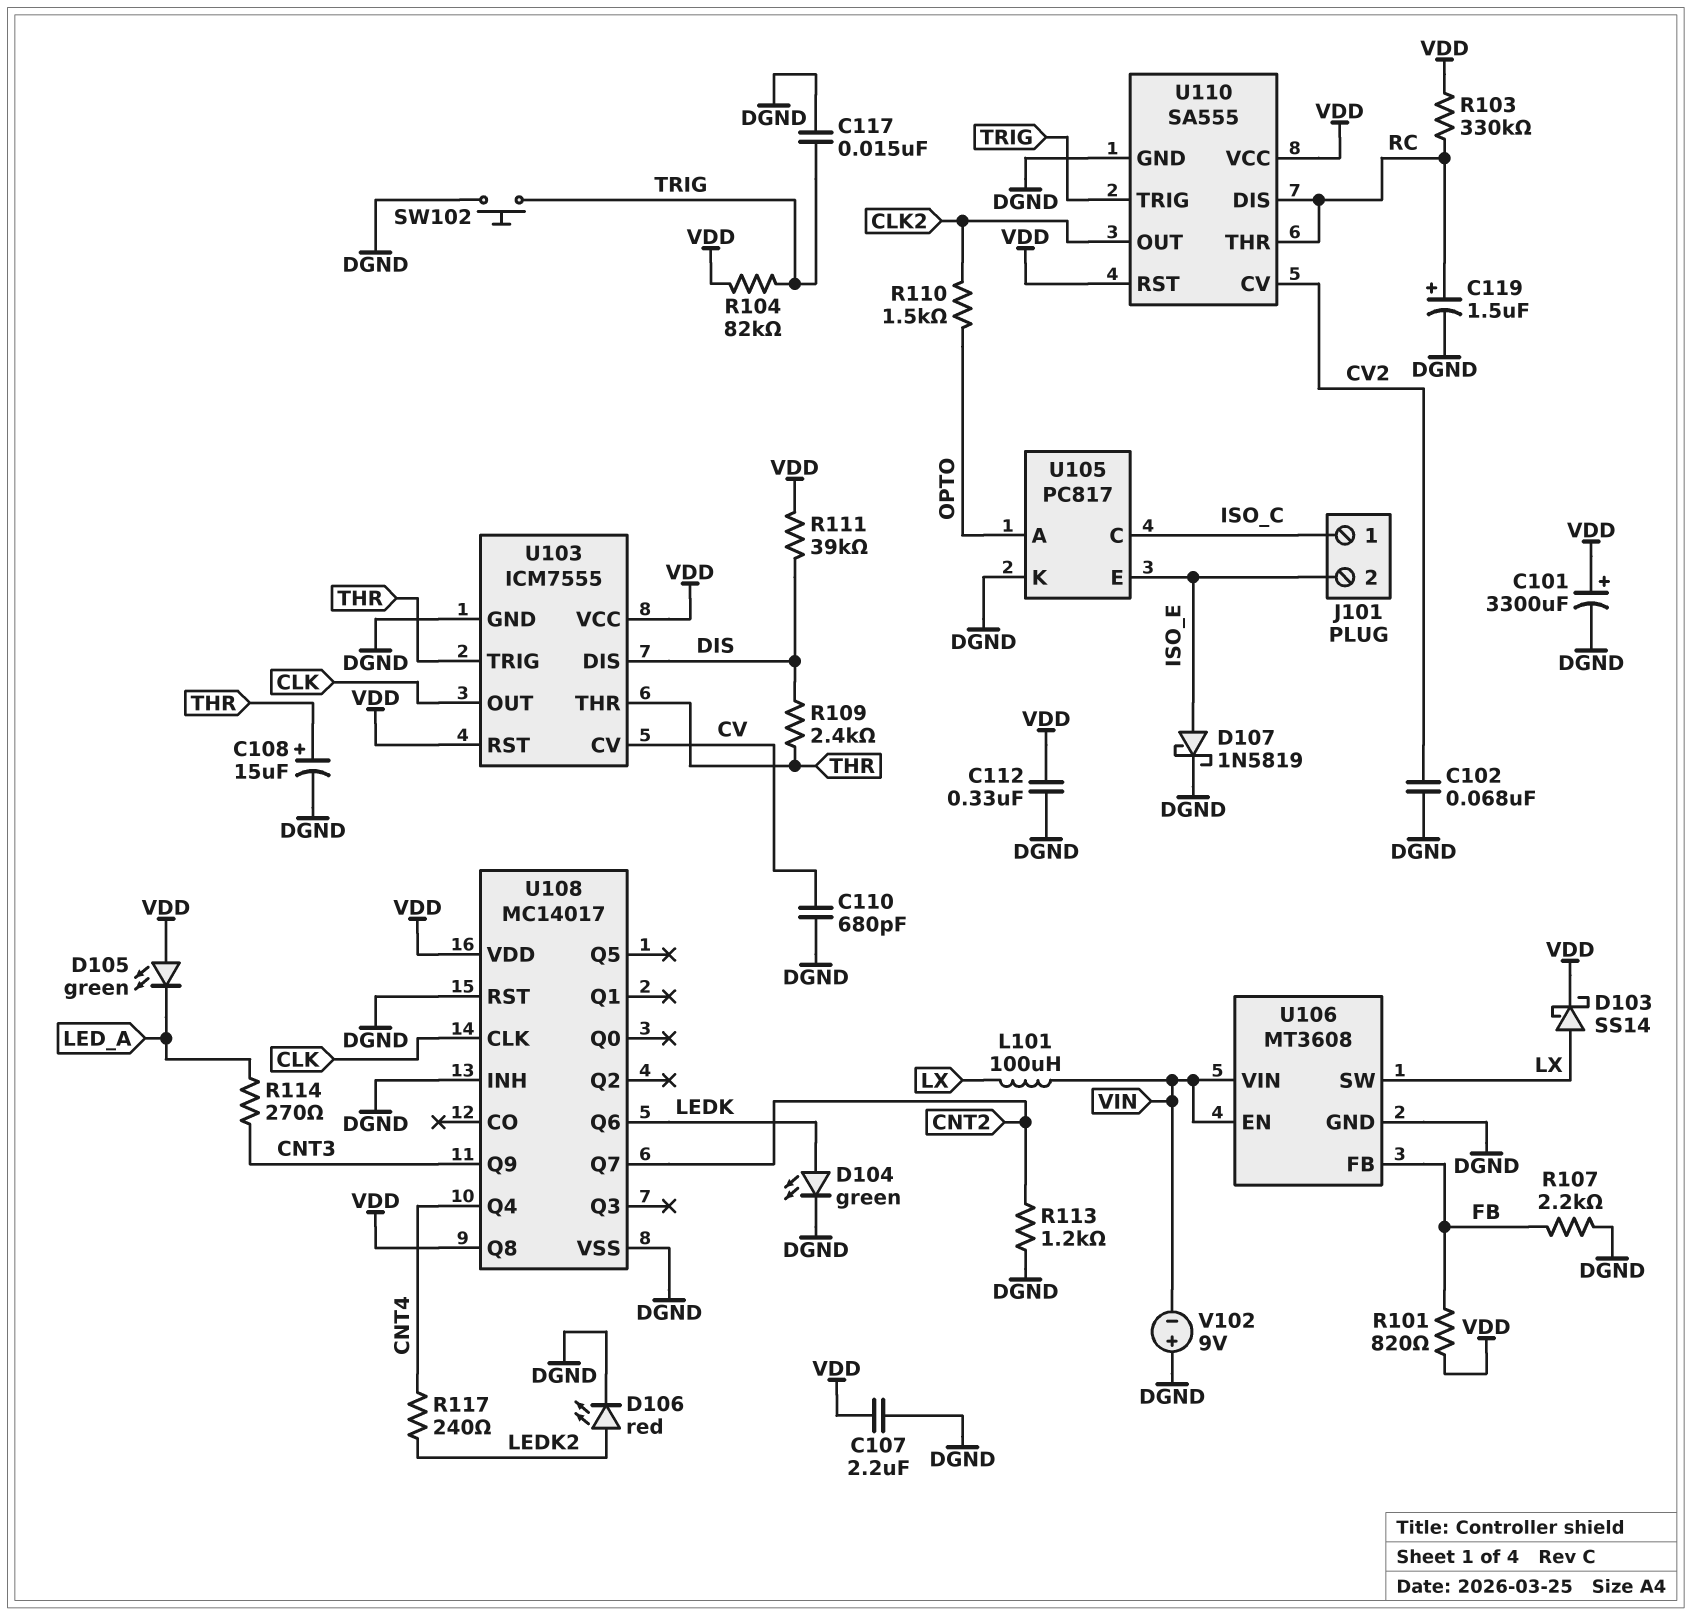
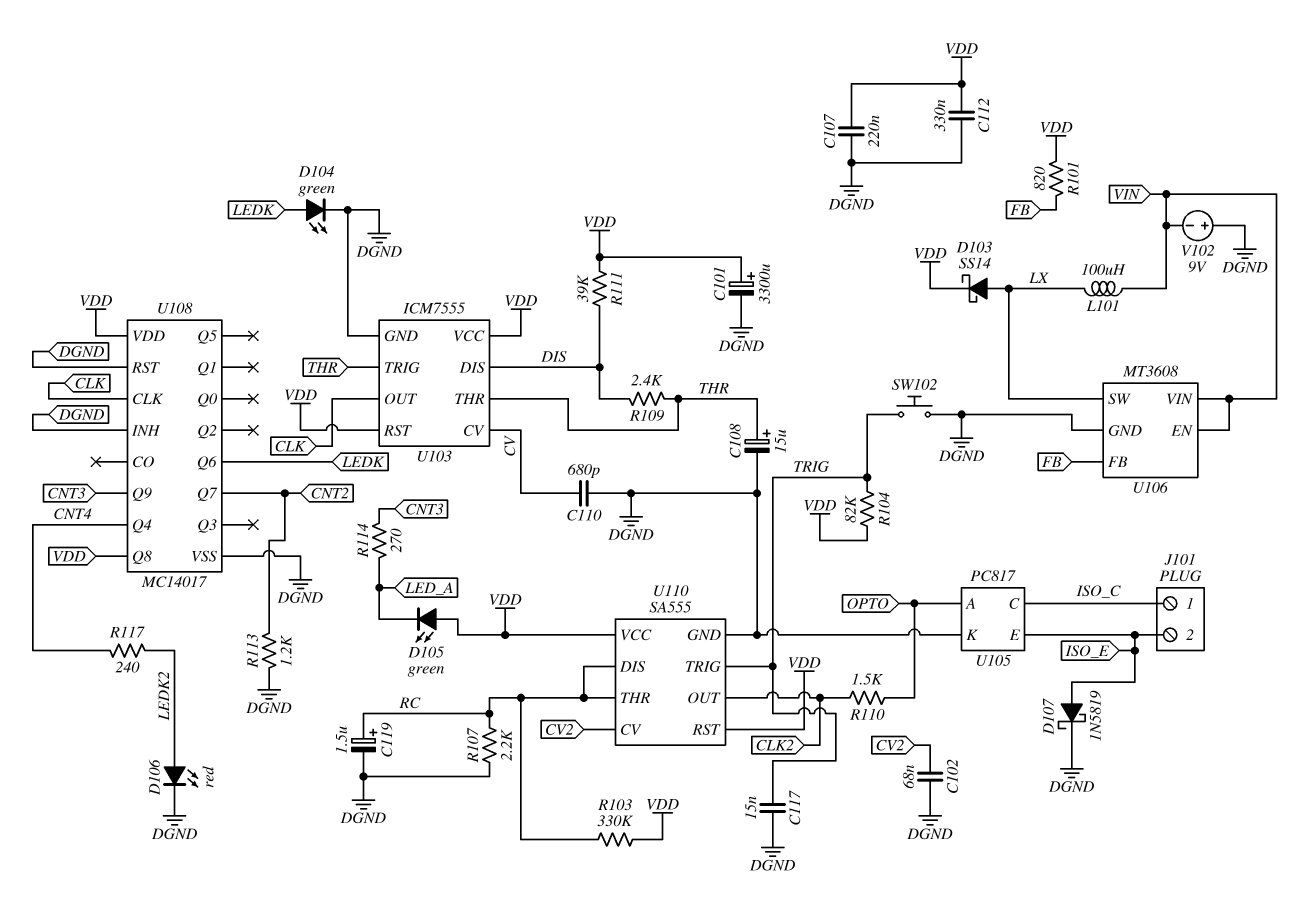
C107: 2.2uF (DGND, VDD) -> 220nF (DGND, VDD)
R107: 2.2k (DGND, FB) -> 2.2k (DGND, RC)

